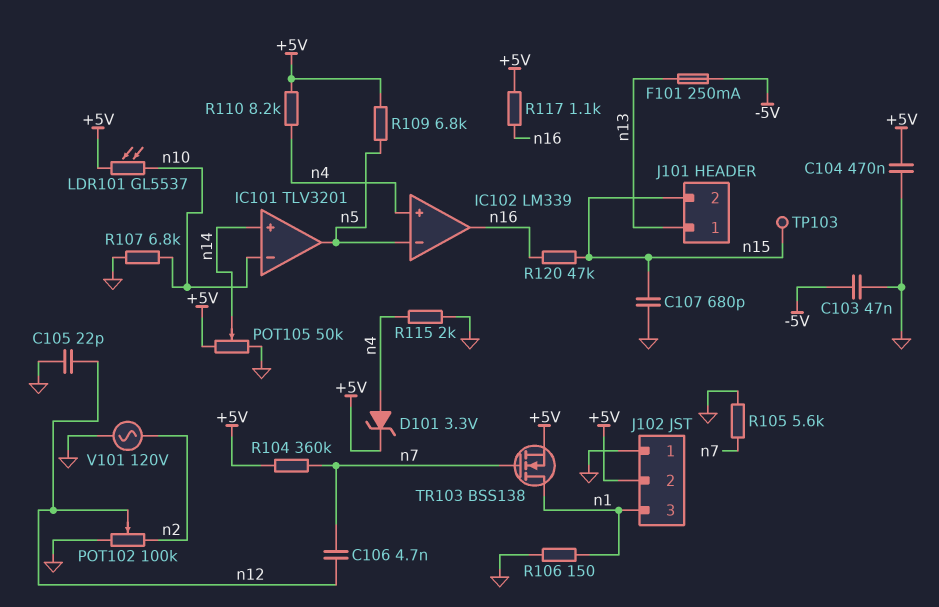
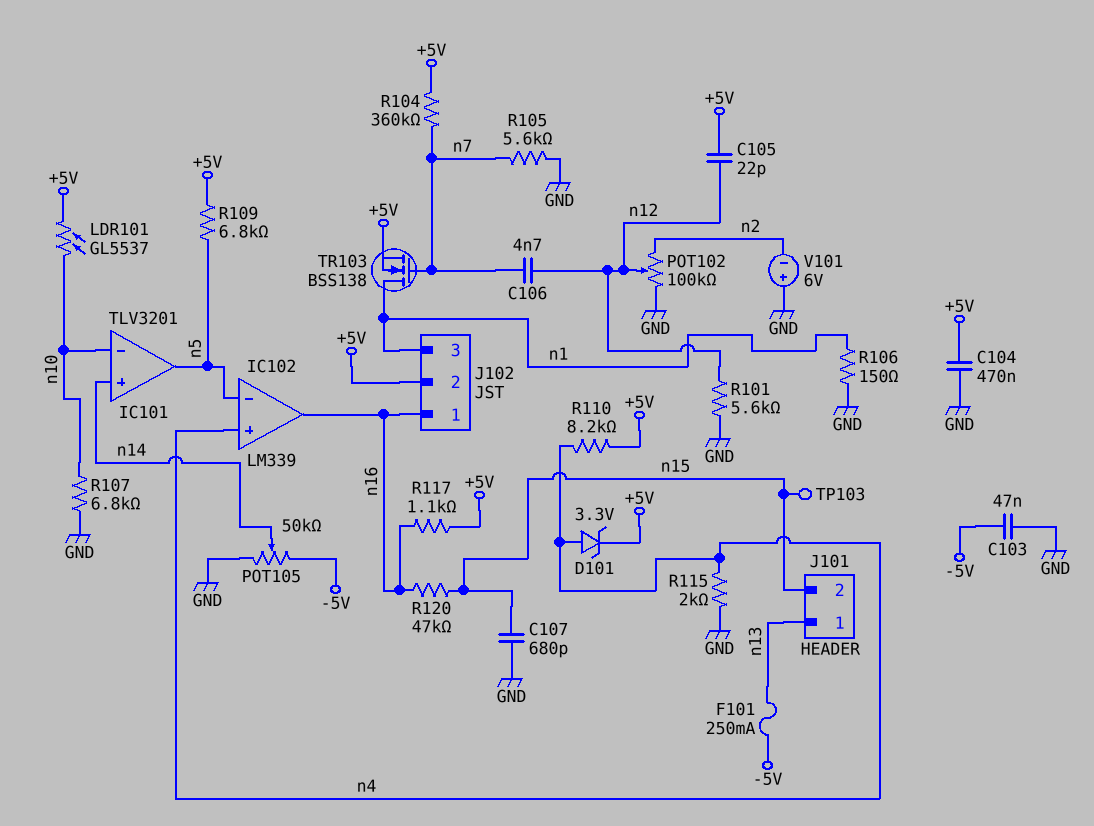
C105: 22pF (GND, n12) -> 22pF (+5V, n12)
J102 pin 1: GND -> n16
POT105: 50k (+5V, GND, wiper n14) -> 50k (-5V, GND, wiper n14)
R101: none -> 5.6k (GND, n12)
V101: AC 120V (GND, n2) -> 6V (plus GND, minus n2)

